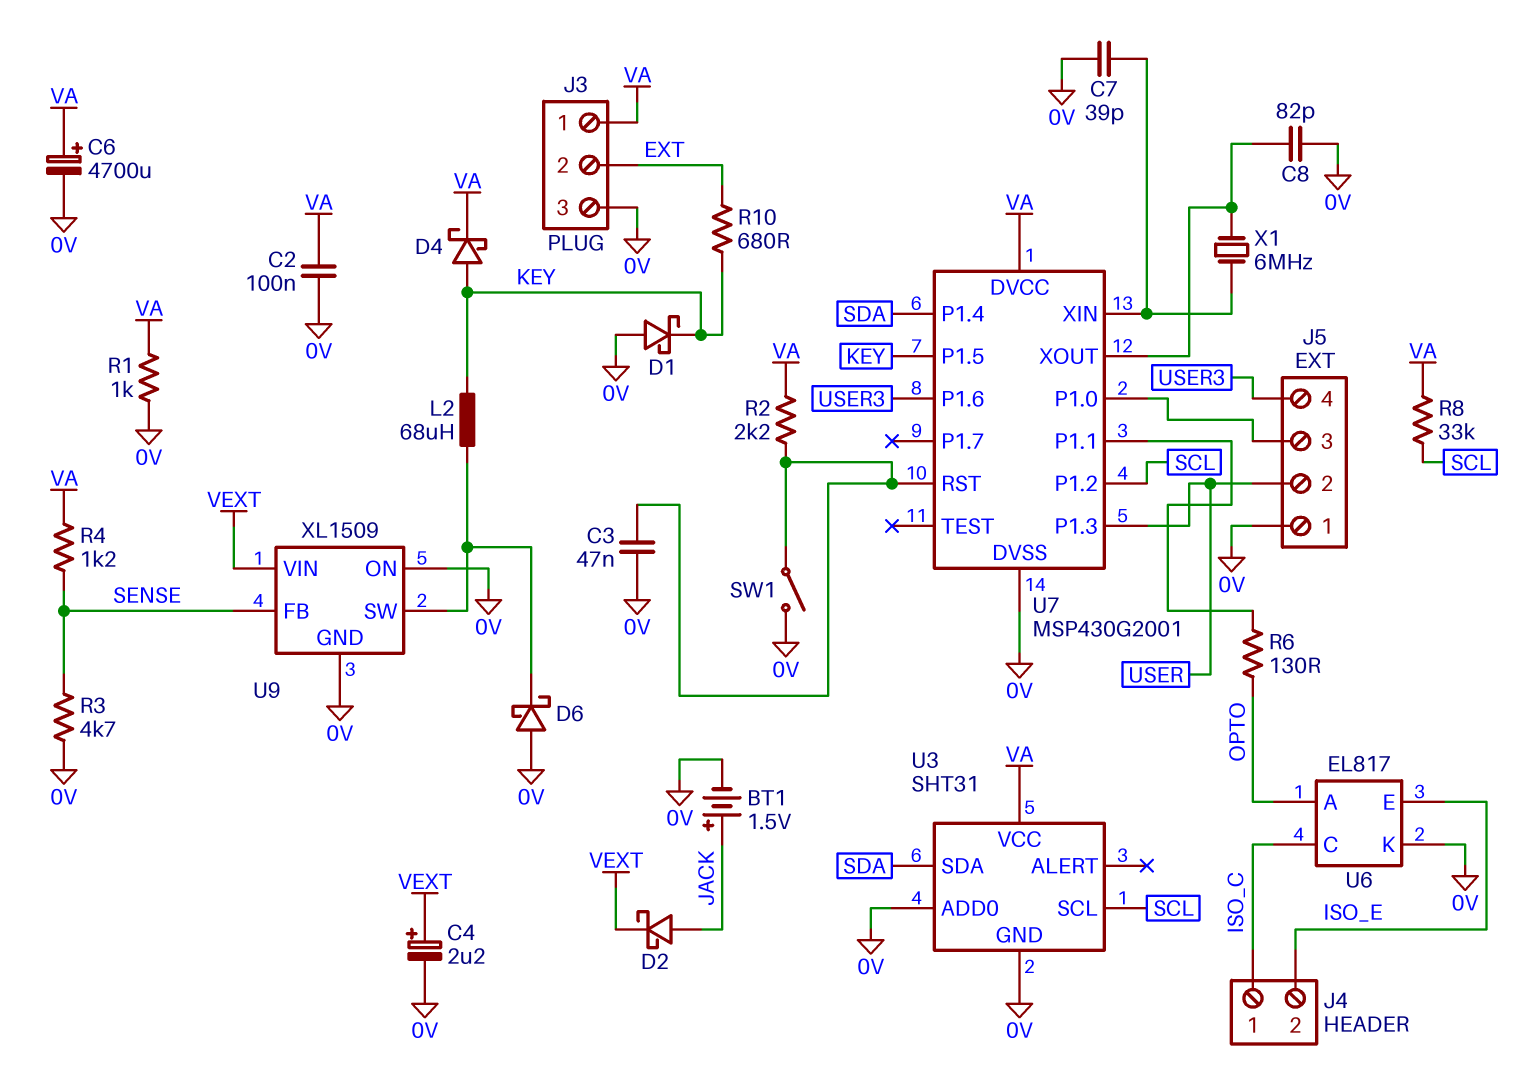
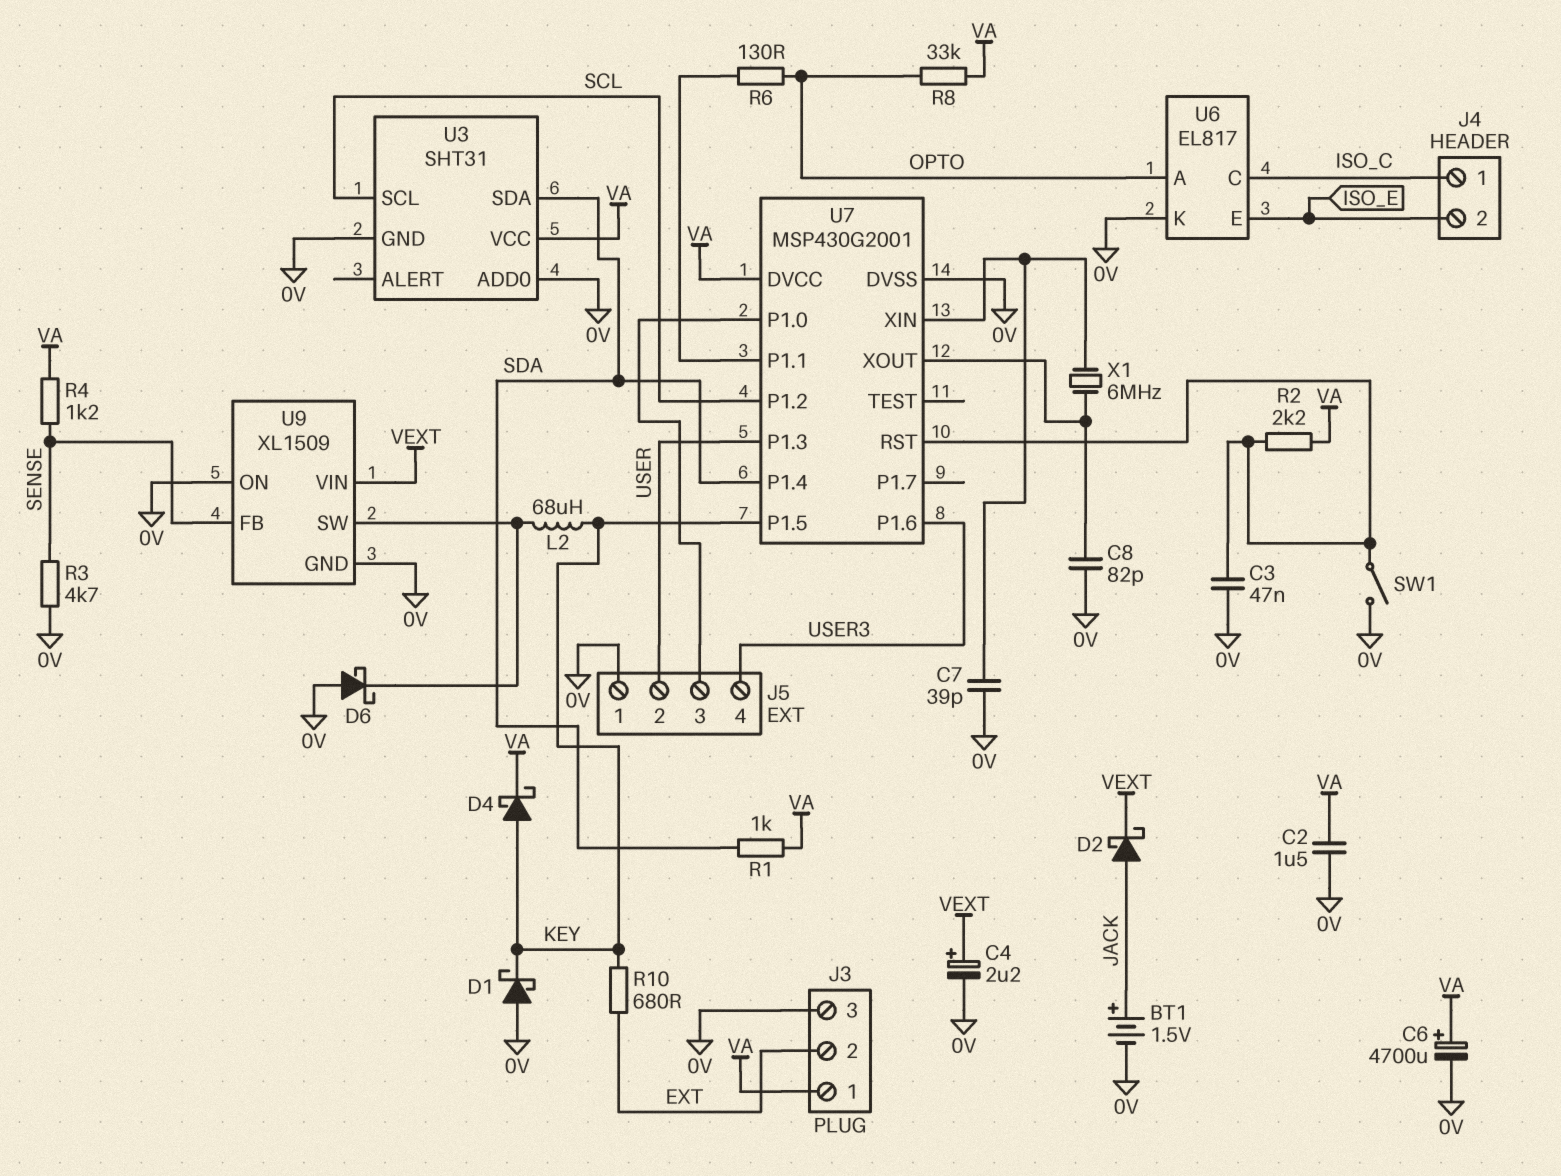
C2: 100nF (0V, VA) -> 1.5uF (0V, VA)
R1: 1k (0V, VA) -> 1k (SDA, VA)
R8: 33k (SCL, VA) -> 33k (OPTO, VA)

